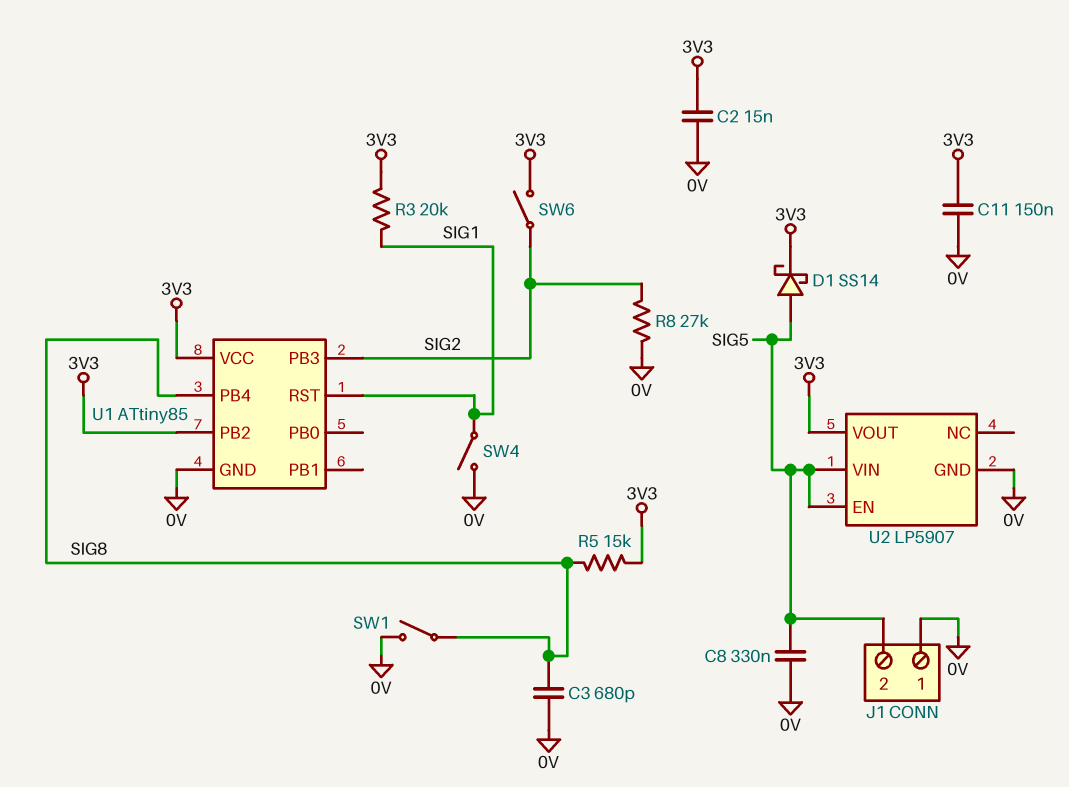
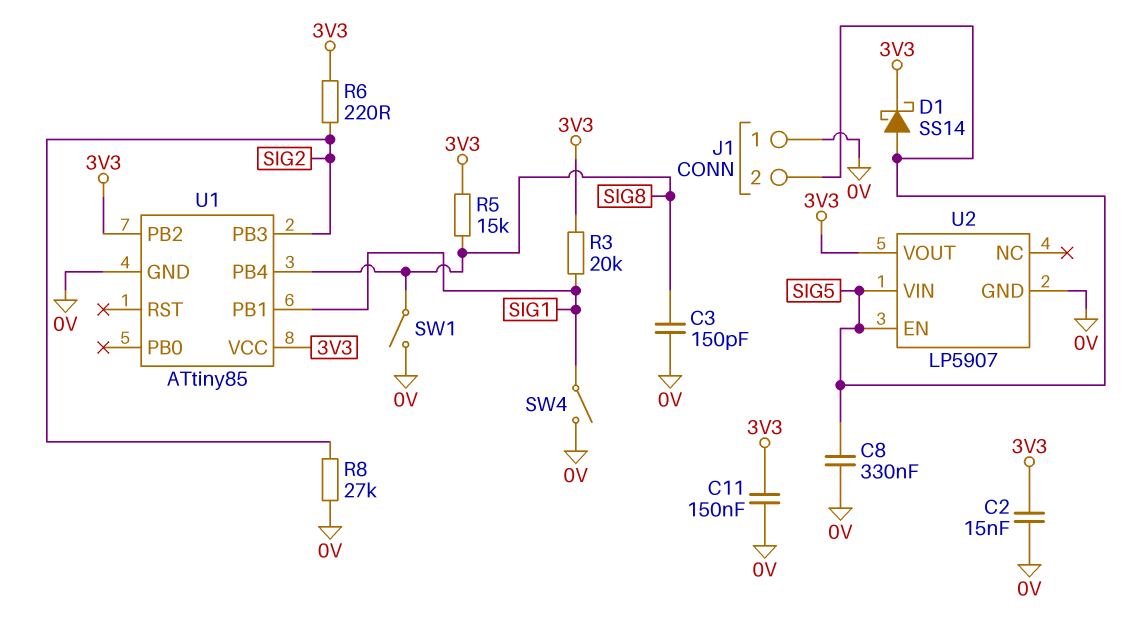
C3: 680pF (0V, SIG8) -> 150pF (0V, SIG8)
R6: none -> 220 (3V3, SIG2)
SW6: switch (3V3, SIG2) -> none
U1 pin PB1: none -> SIG1
U1 pin RST: SIG1 -> none

